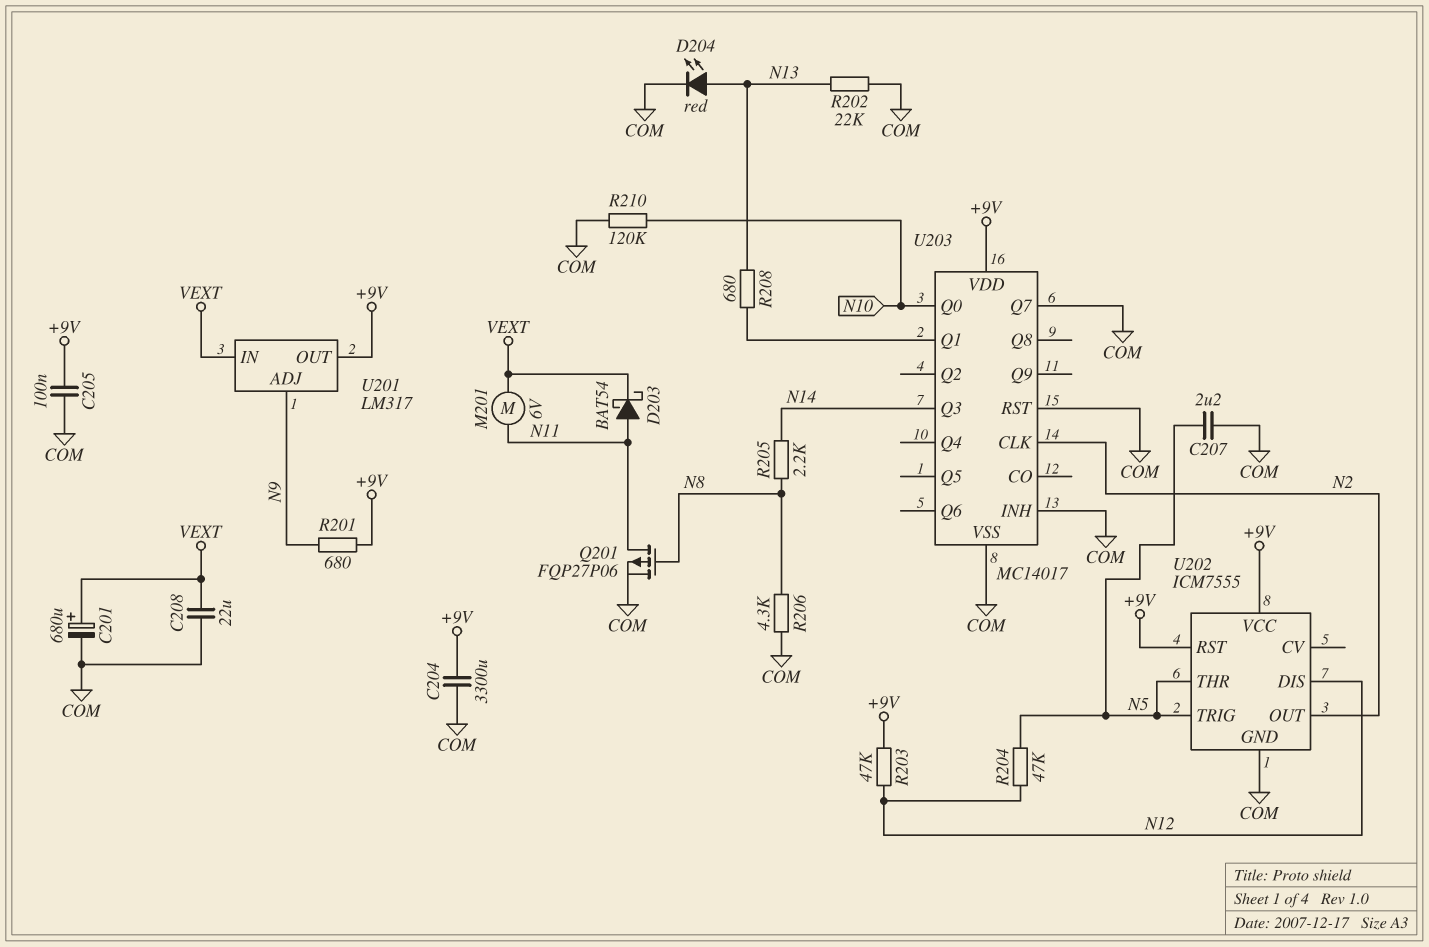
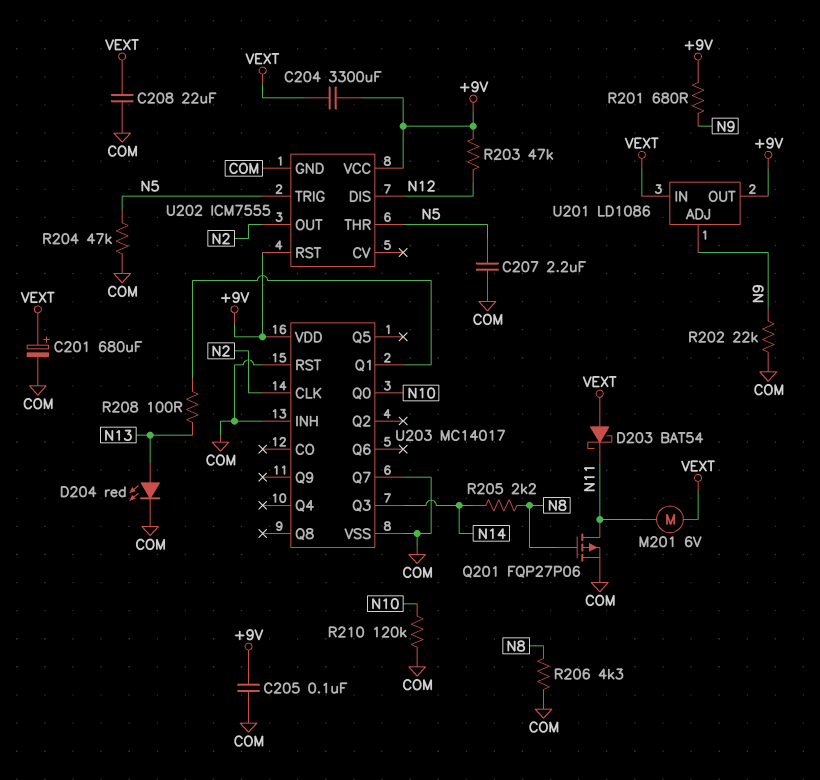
C204: 3300uF (+9V, COM) -> 3300uF (+9V, VEXT)
D203: schottky BAT54 (A N11, K VEXT) -> schottky BAT54 (A VEXT, K N11)
R202: 22k (COM, N13) -> 22k (COM, N9)
R204: 47k (N5, N12) -> 47k (COM, N5)
R208: 680 (N13, U203/Q1) -> 100 (N13, U203/Q1)
U201: LM317 -> LD1086

